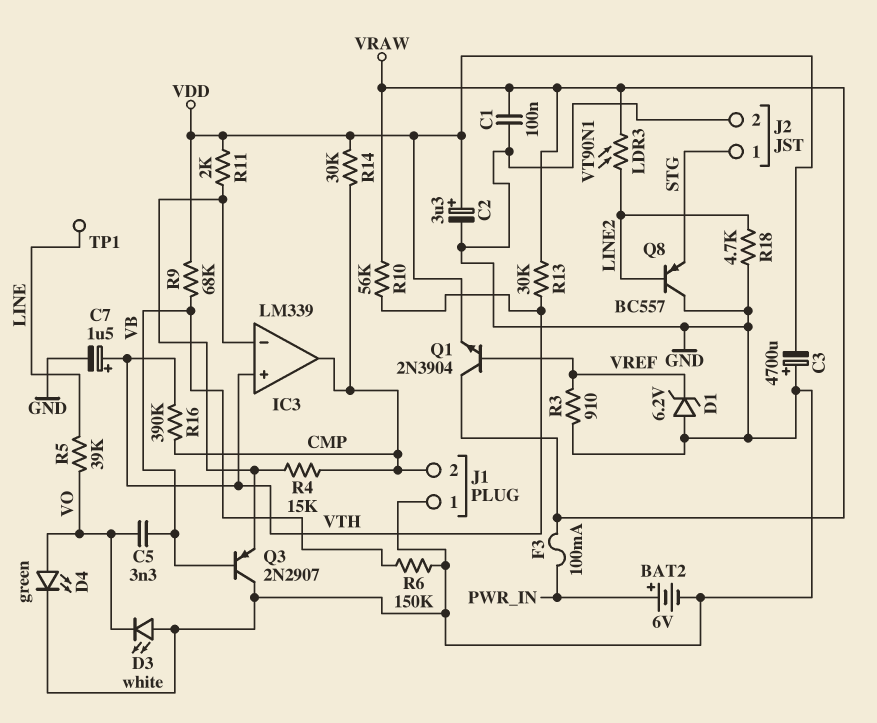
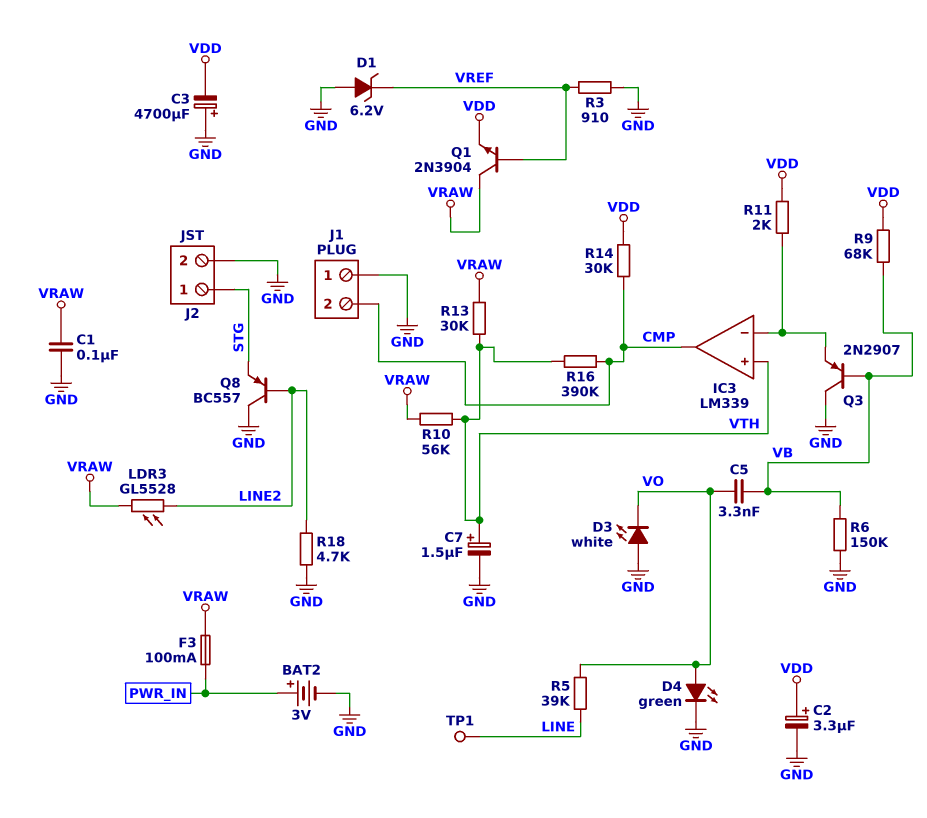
BAT2: 6V (plus PWR_IN, minus GND) -> 3V (plus PWR_IN, minus GND)
LDR3: VT90N1 (LINE2, VRAW) -> GL5528 (LINE2, VRAW)
R4: 15k (CMP, IC3/in-) -> none

